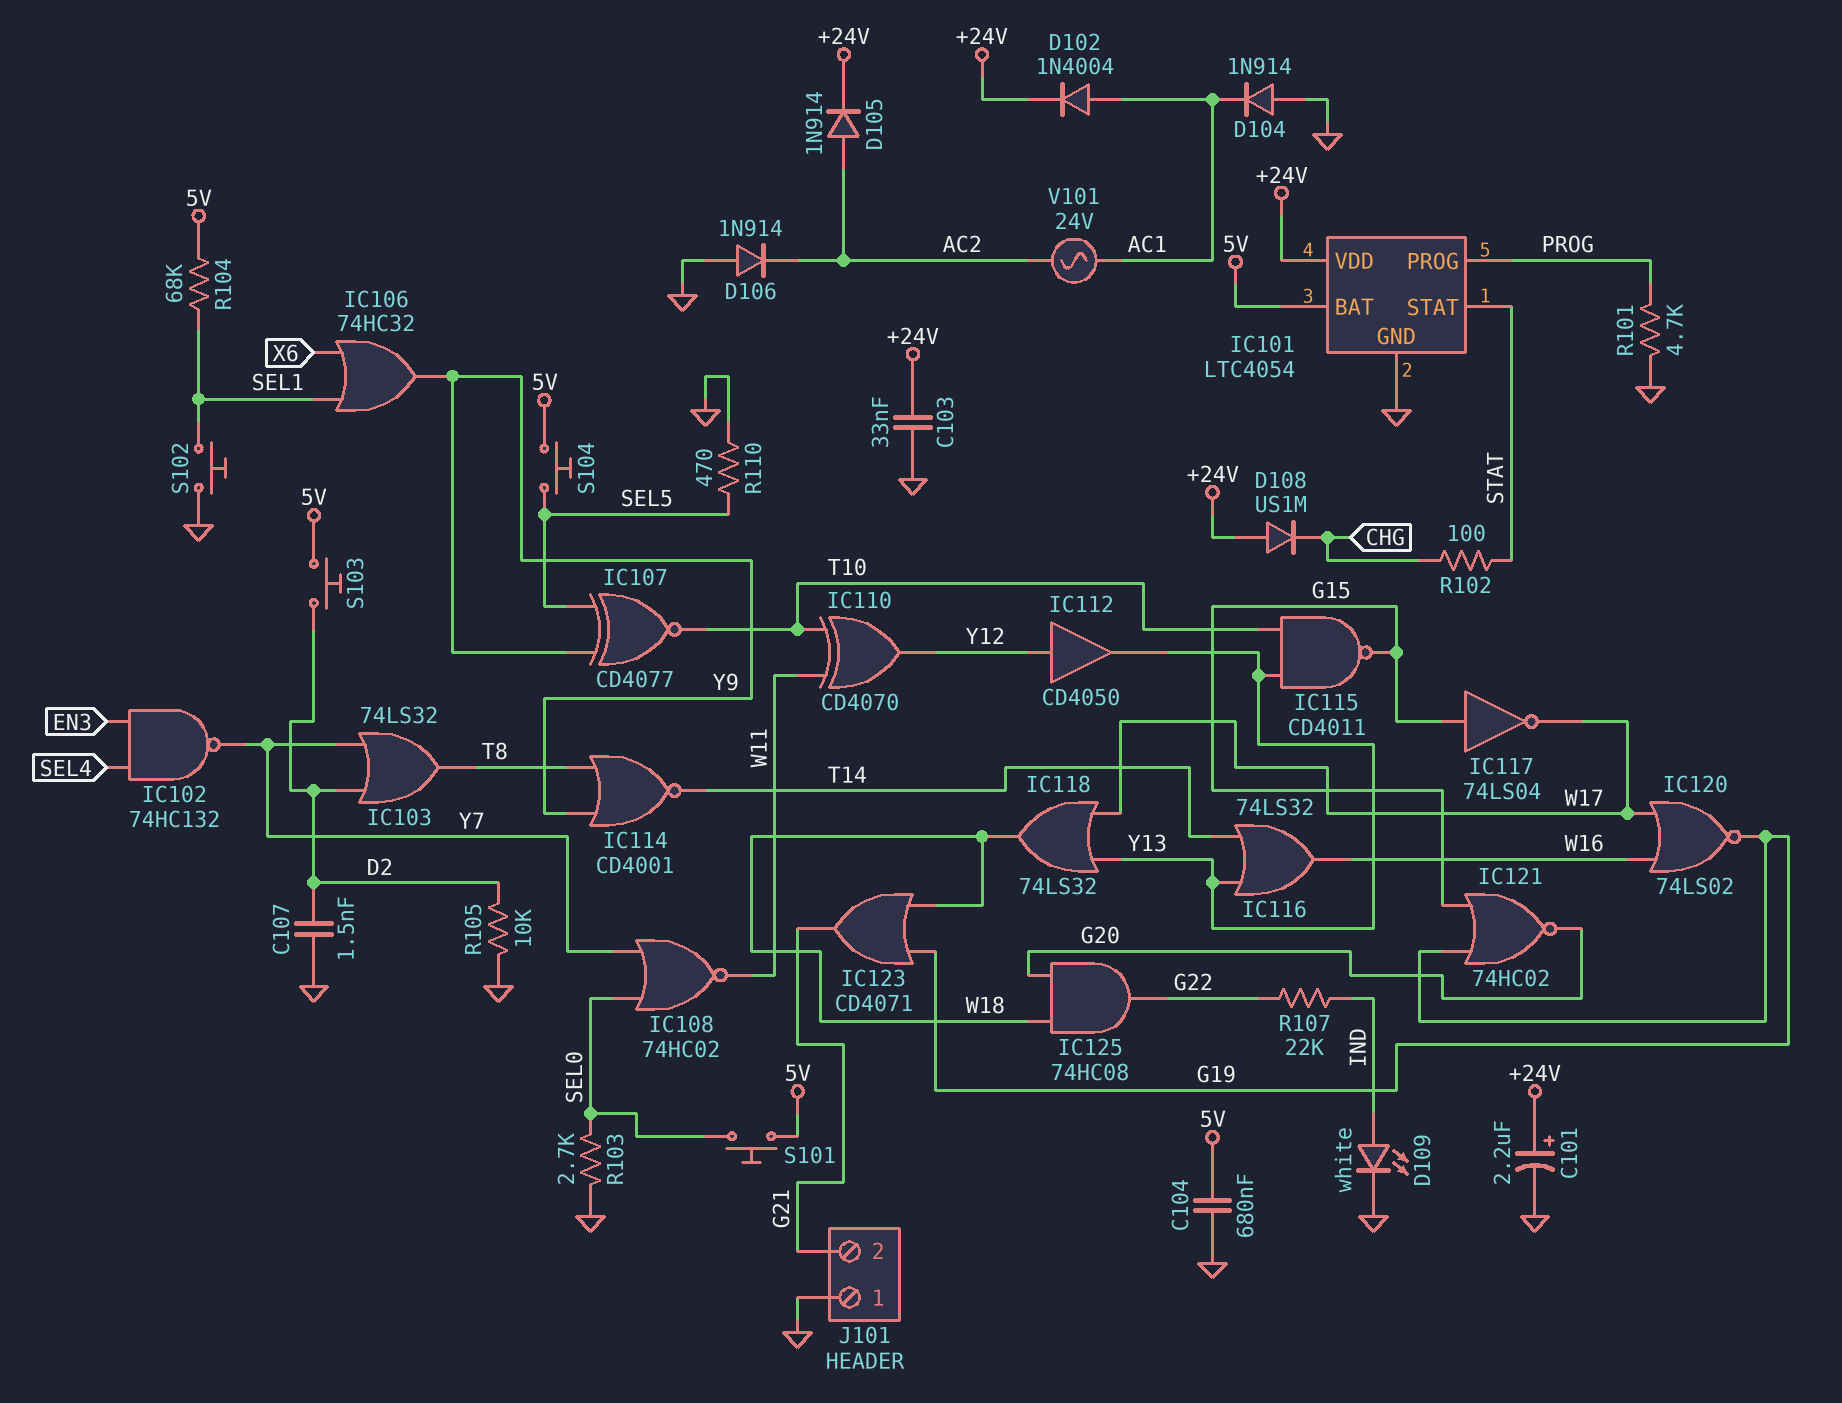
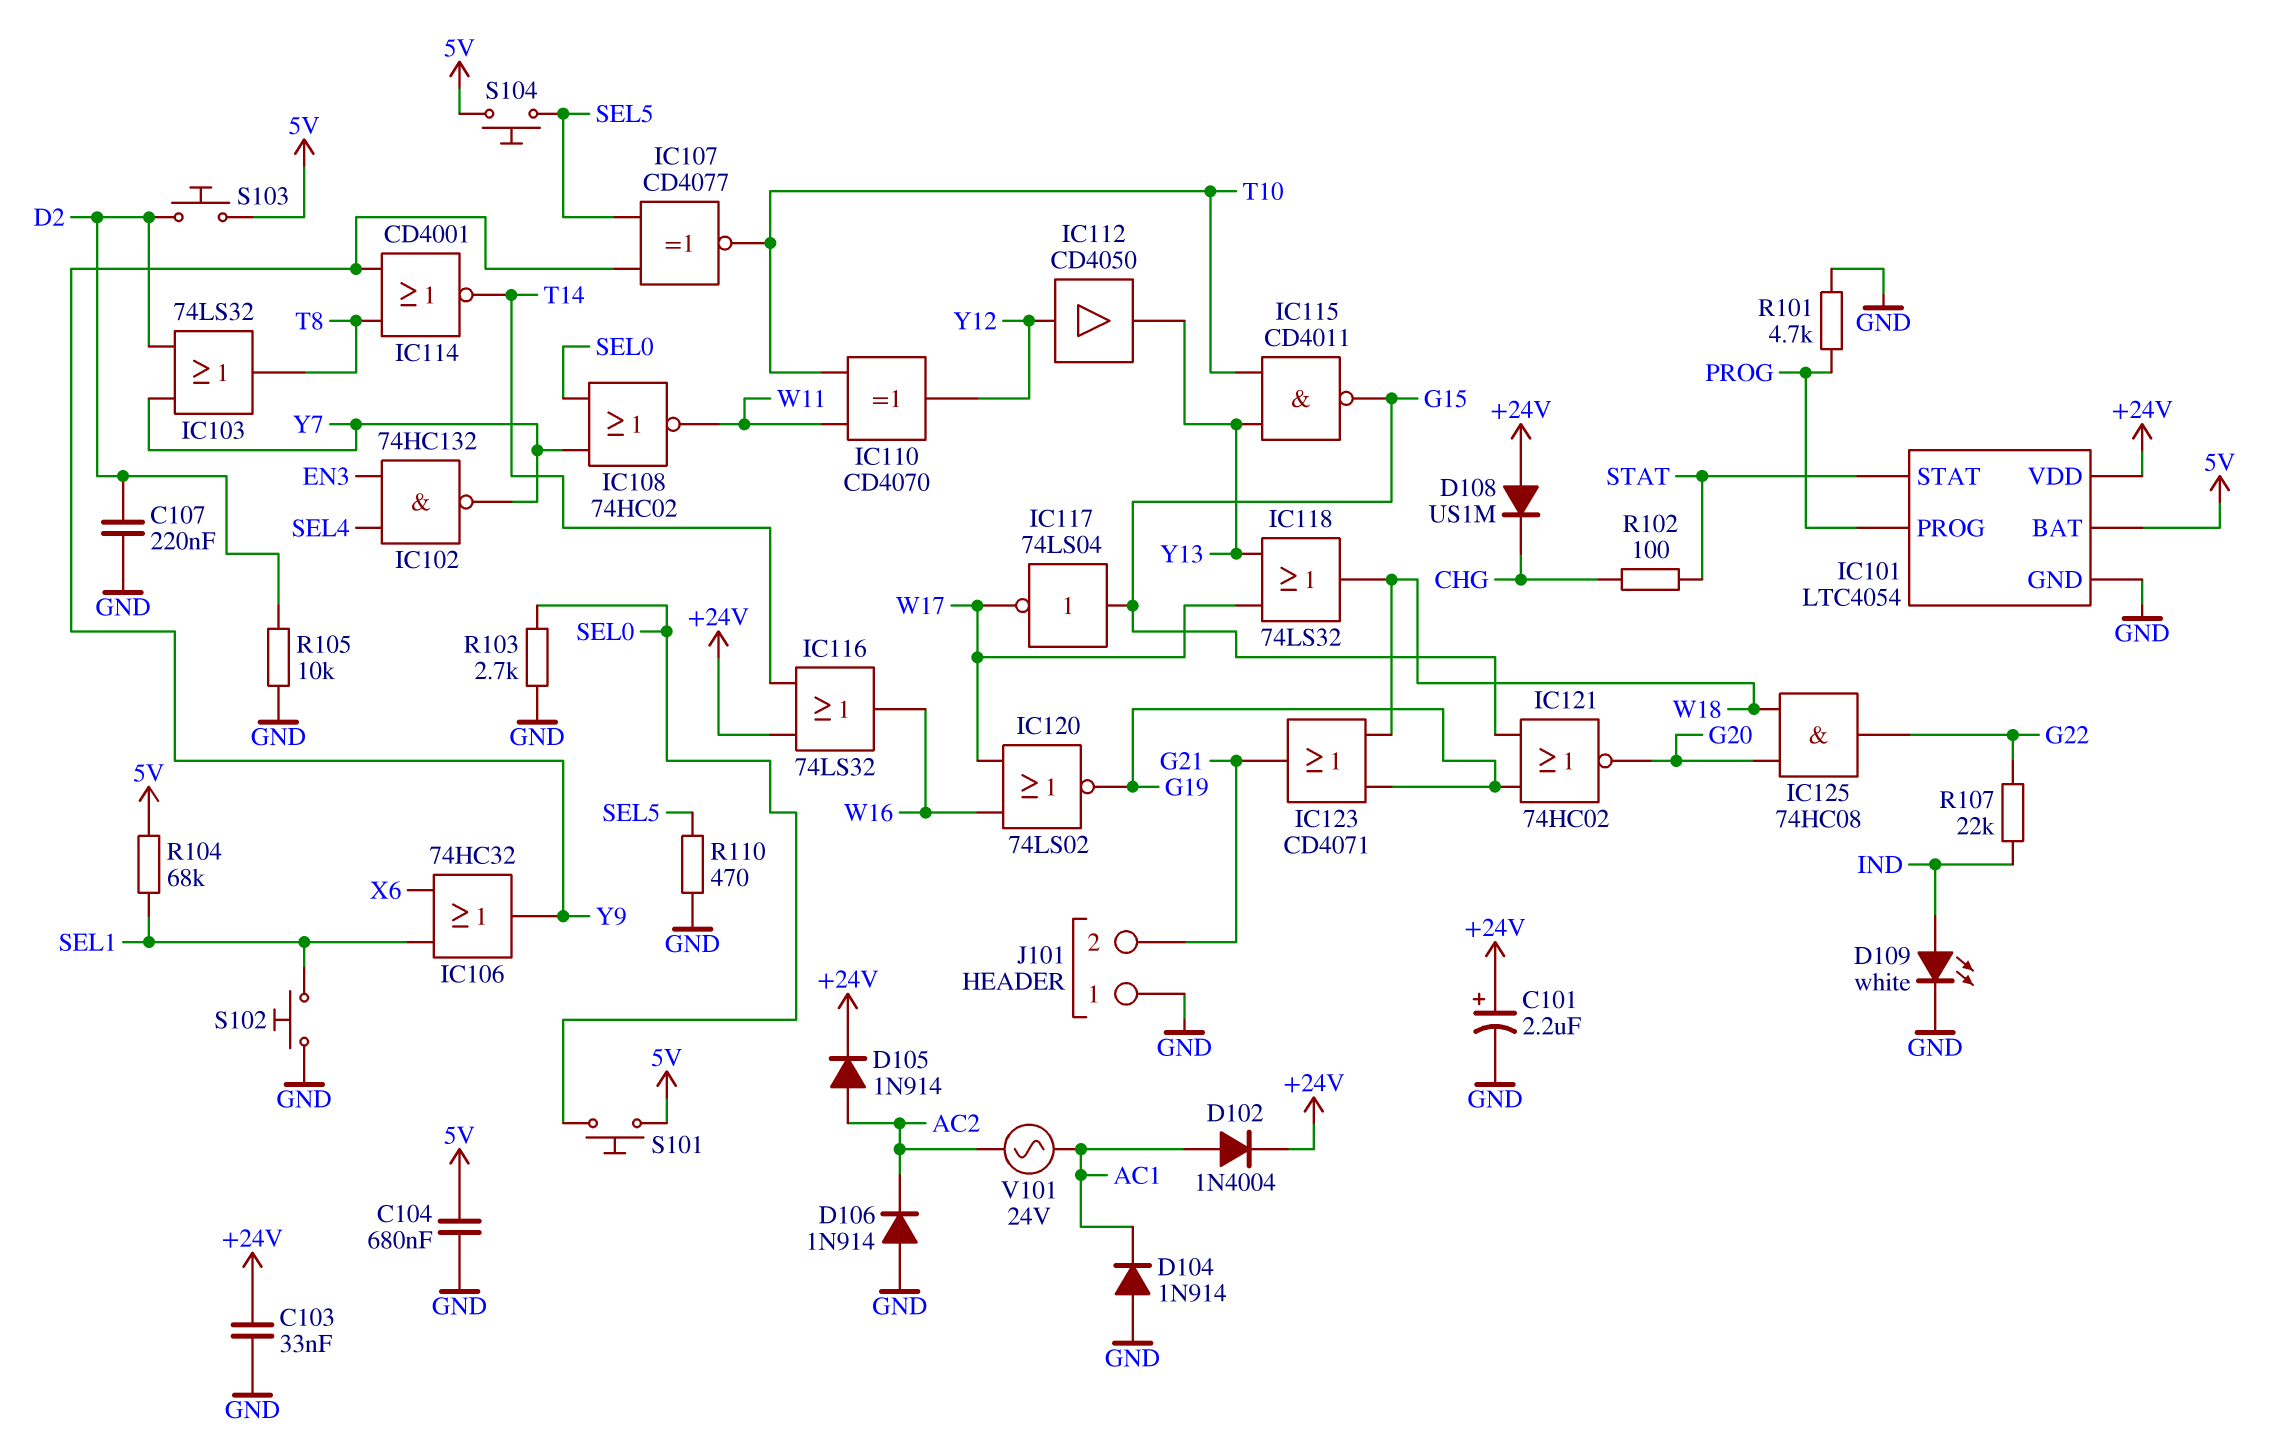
C107: 1.5nF (D2, GND) -> 220nF (D2, GND)
IC116: OR 74LS32 (in T14, in Y13, out W16) -> OR 74LS32 (in +24V, in T14, out W16)

